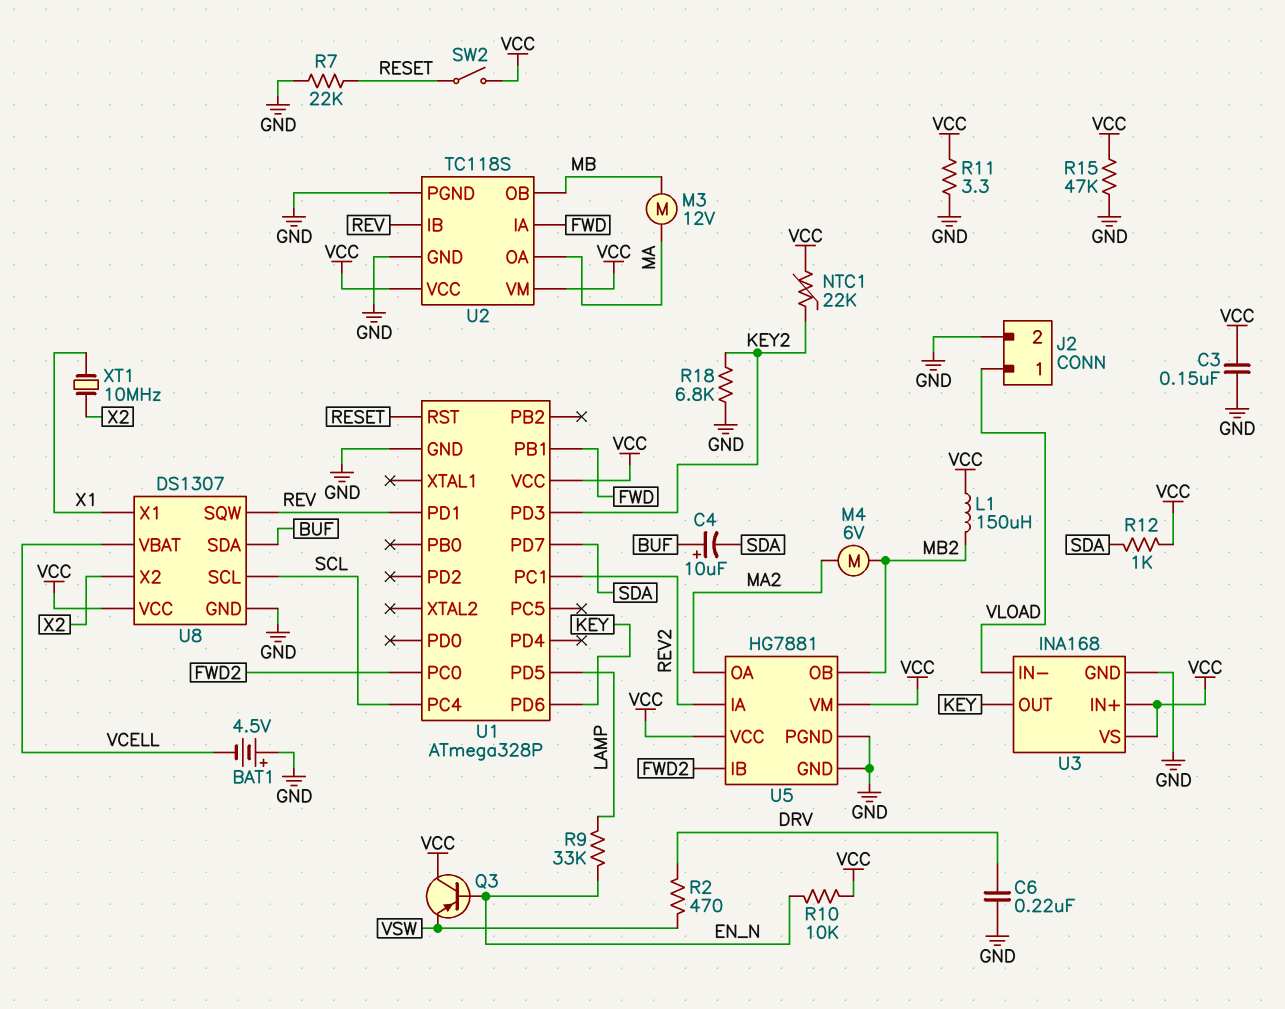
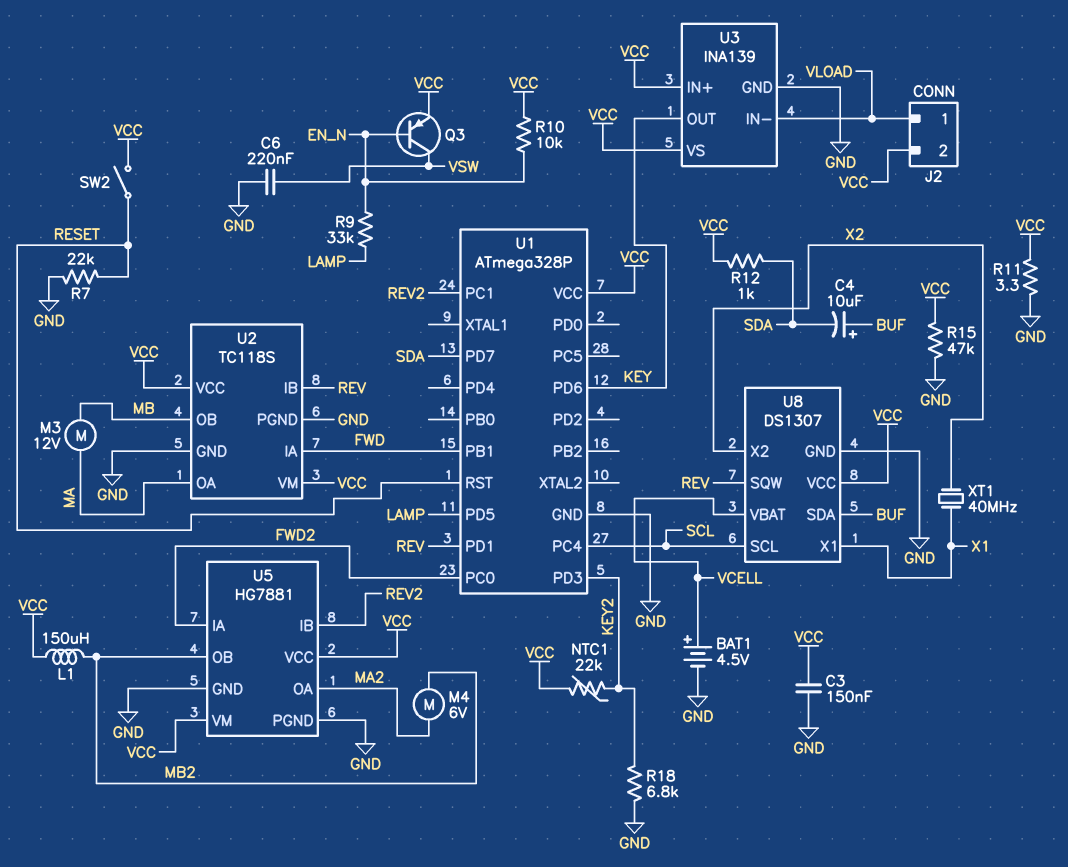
BAT1: 4.5V (plus GND, minus VCELL) -> 4.5V (plus VCELL, minus GND)
C6: 220nF (DRV, GND) -> 220nF (GND, VSW)
J2 pin 2: GND -> VCC
Q3: PNP (B EN_N, C VCC, E VSW) -> PNP (B EN_N, C VSW, E VCC)
R2: 470 (DRV, VSW) -> none
U3: INA168 -> INA139
U5 pin IA: REV2 -> FWD2
U5 pin IB: FWD2 -> REV2
XT1: 10MHz (X1, X2) -> 40MHz (X1, X2)

